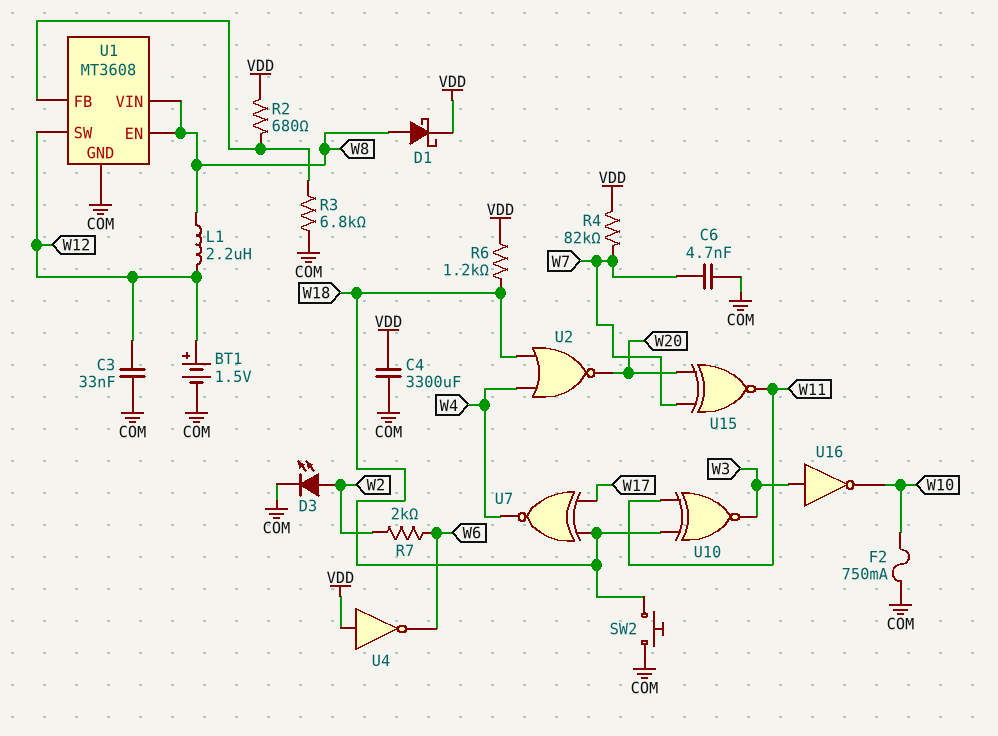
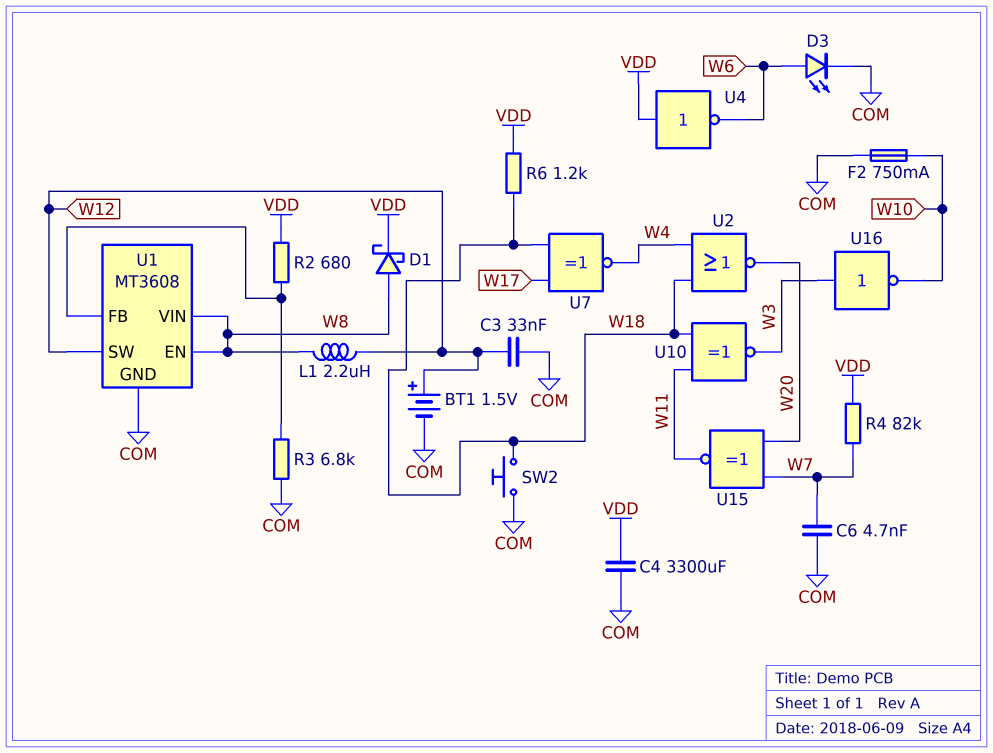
D3: LED (A W2, K COM) -> LED (A W6, K COM)
R7: 2k (W2, W6) -> none

